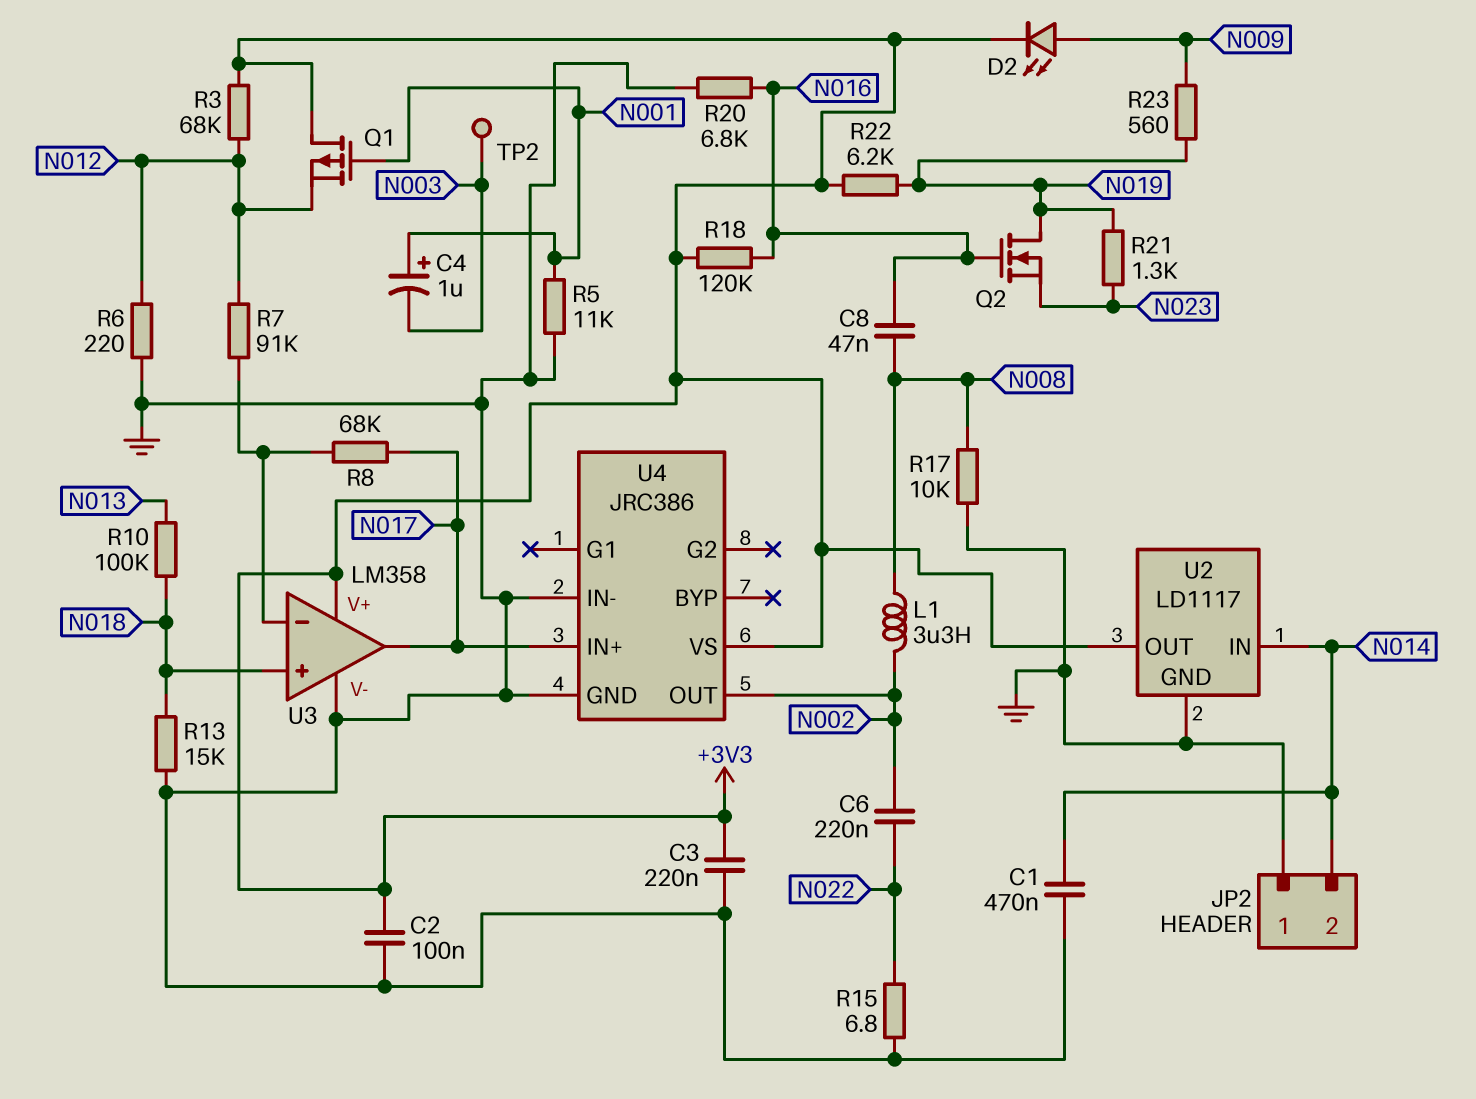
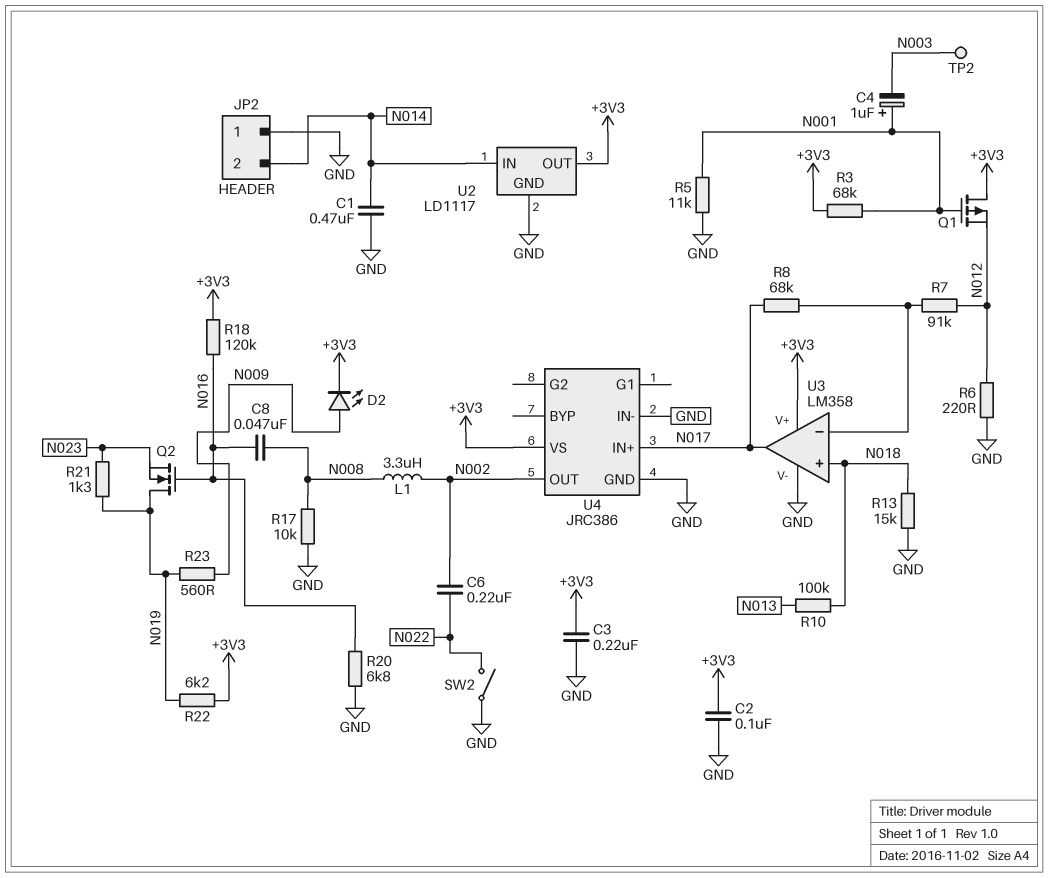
R3: 68k (+3V3, N012) -> 68k (+3V3, N001)
R15: 6.8 (GND, N022) -> none
SW2: none -> switch (GND, N022)

